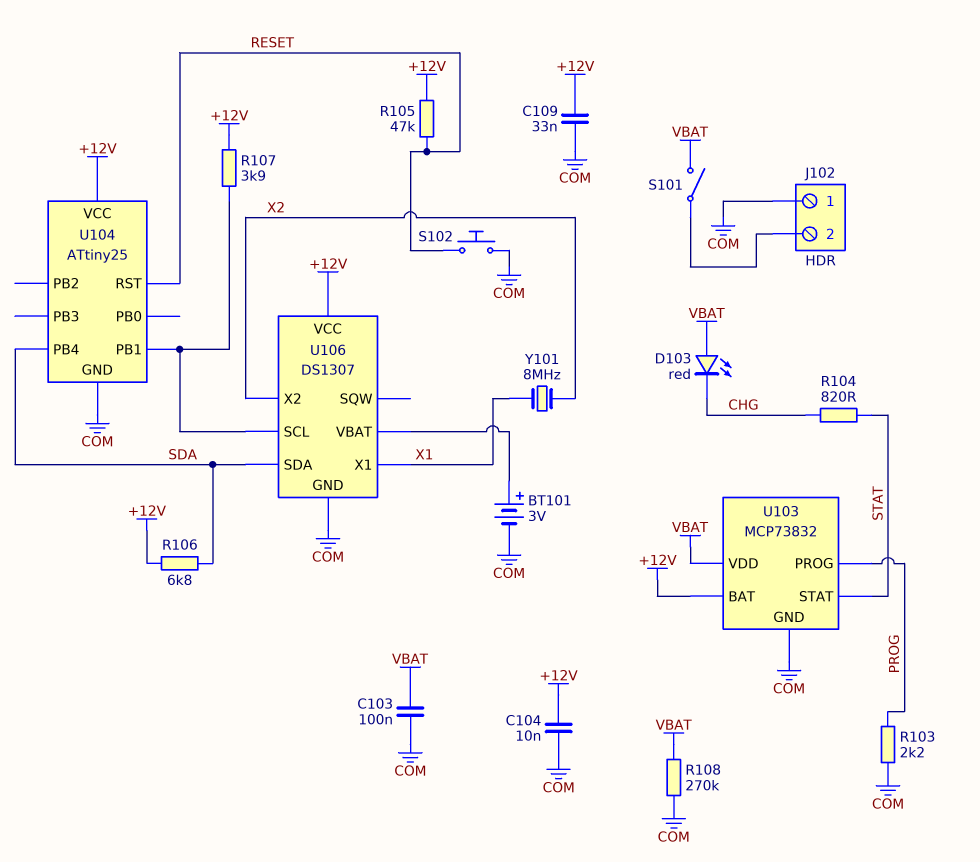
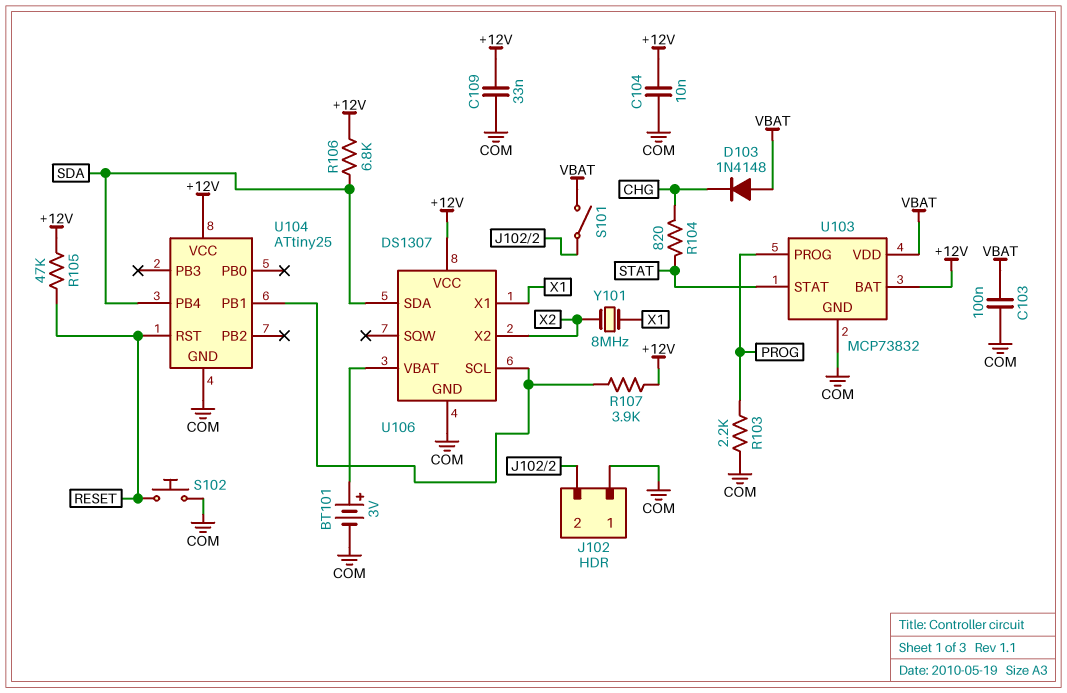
D103: LED red (A VBAT, K CHG) -> diode 1N4148 (A VBAT, K CHG)
R108: 270k (COM, VBAT) -> none

